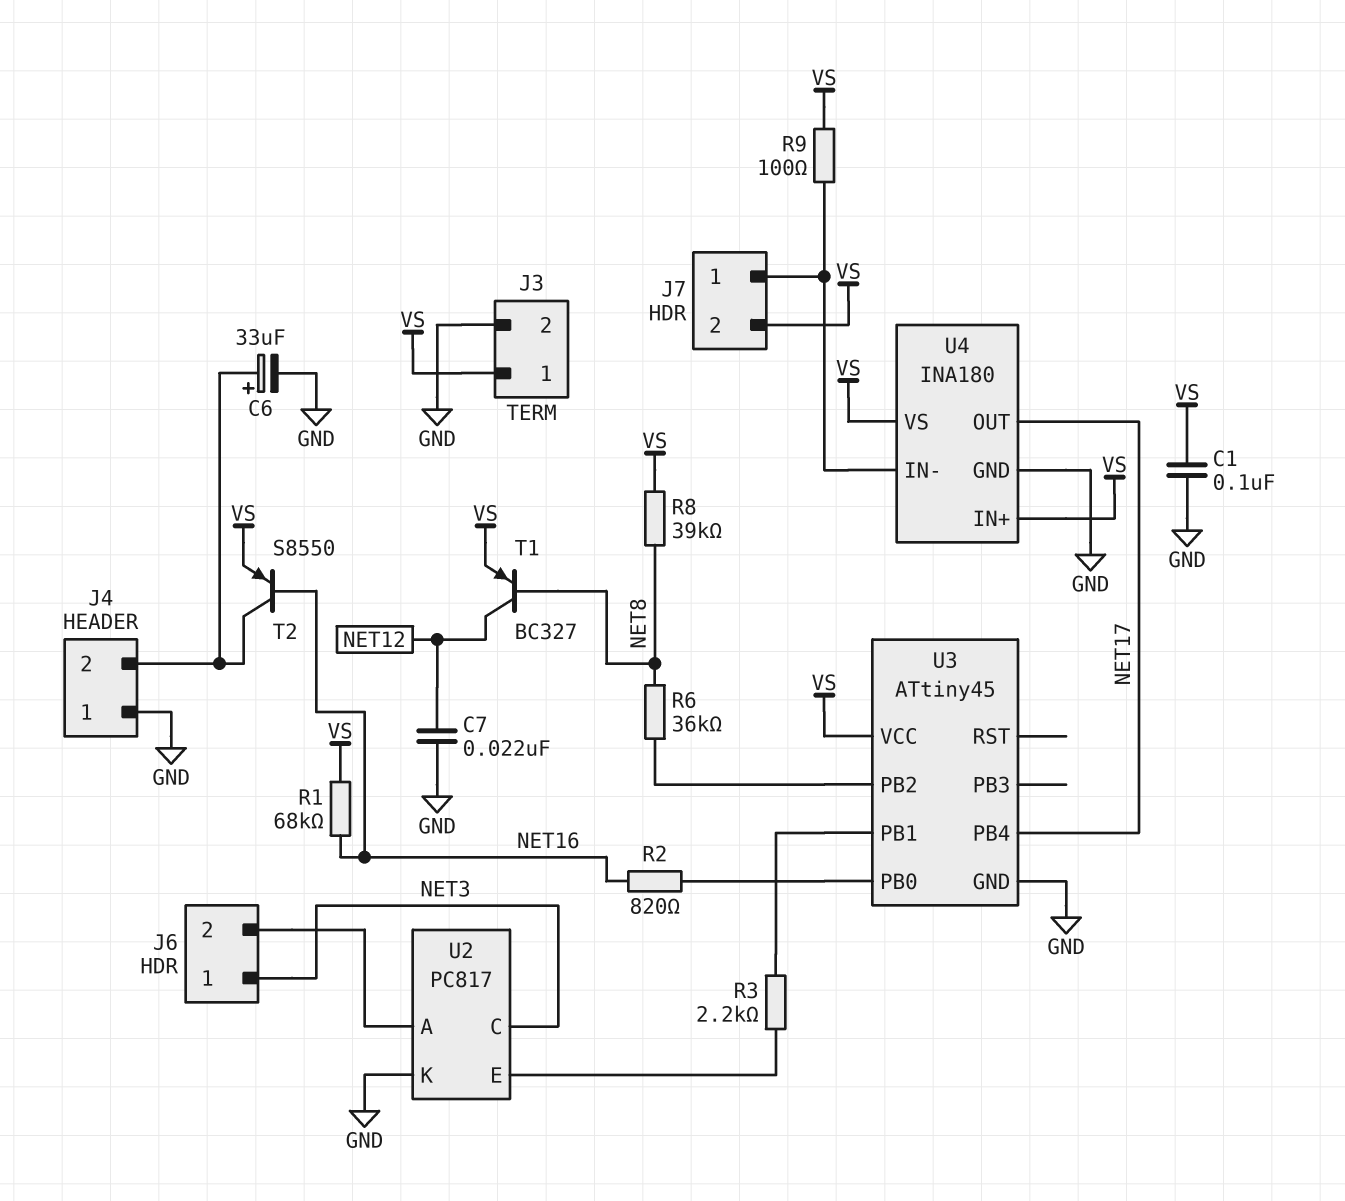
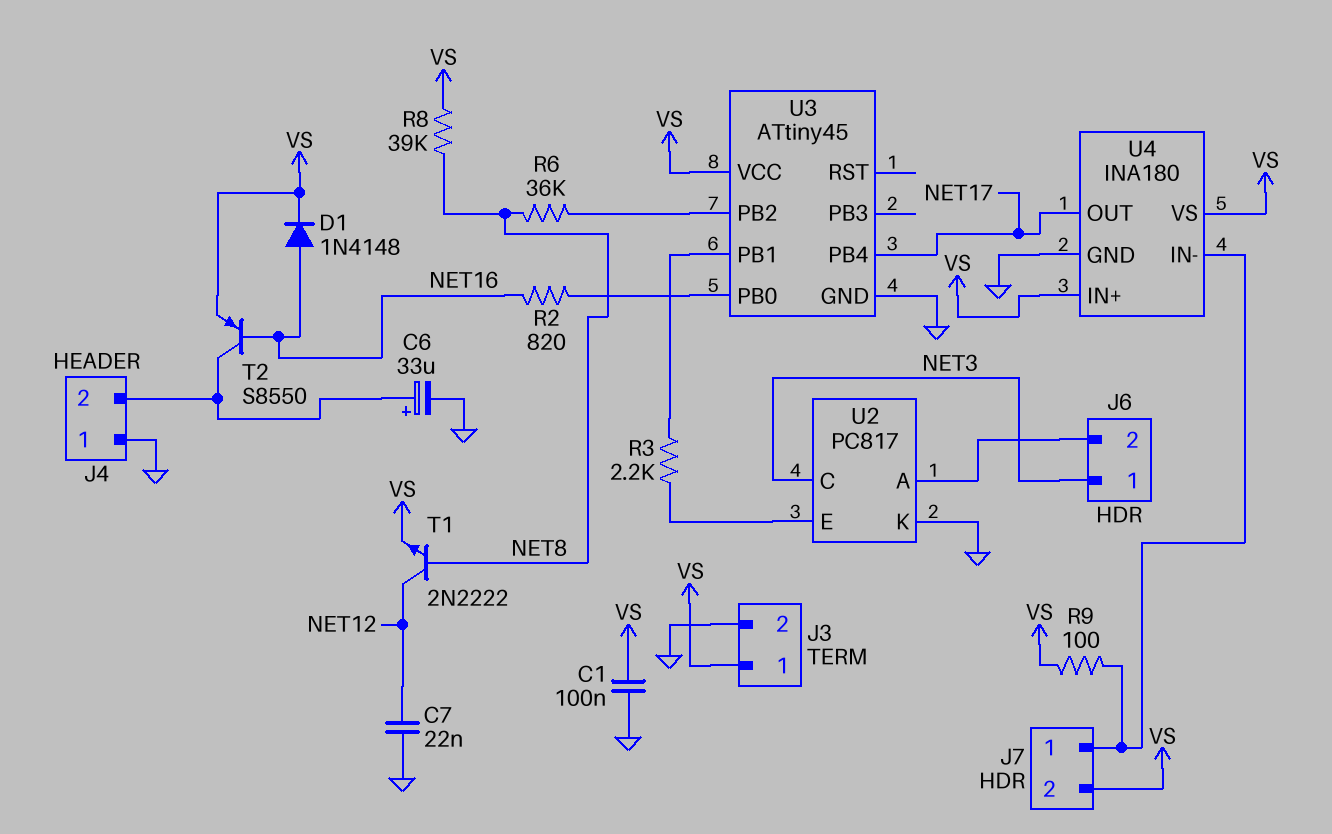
D1: none -> diode 1N4148 (A NET16, K VS)
R1: 68k (NET16, VS) -> none
T1: PNP BC327 (B NET8, C NET12, E VS) -> NPN 2N2222 (B NET8, C NET12, E VS)

